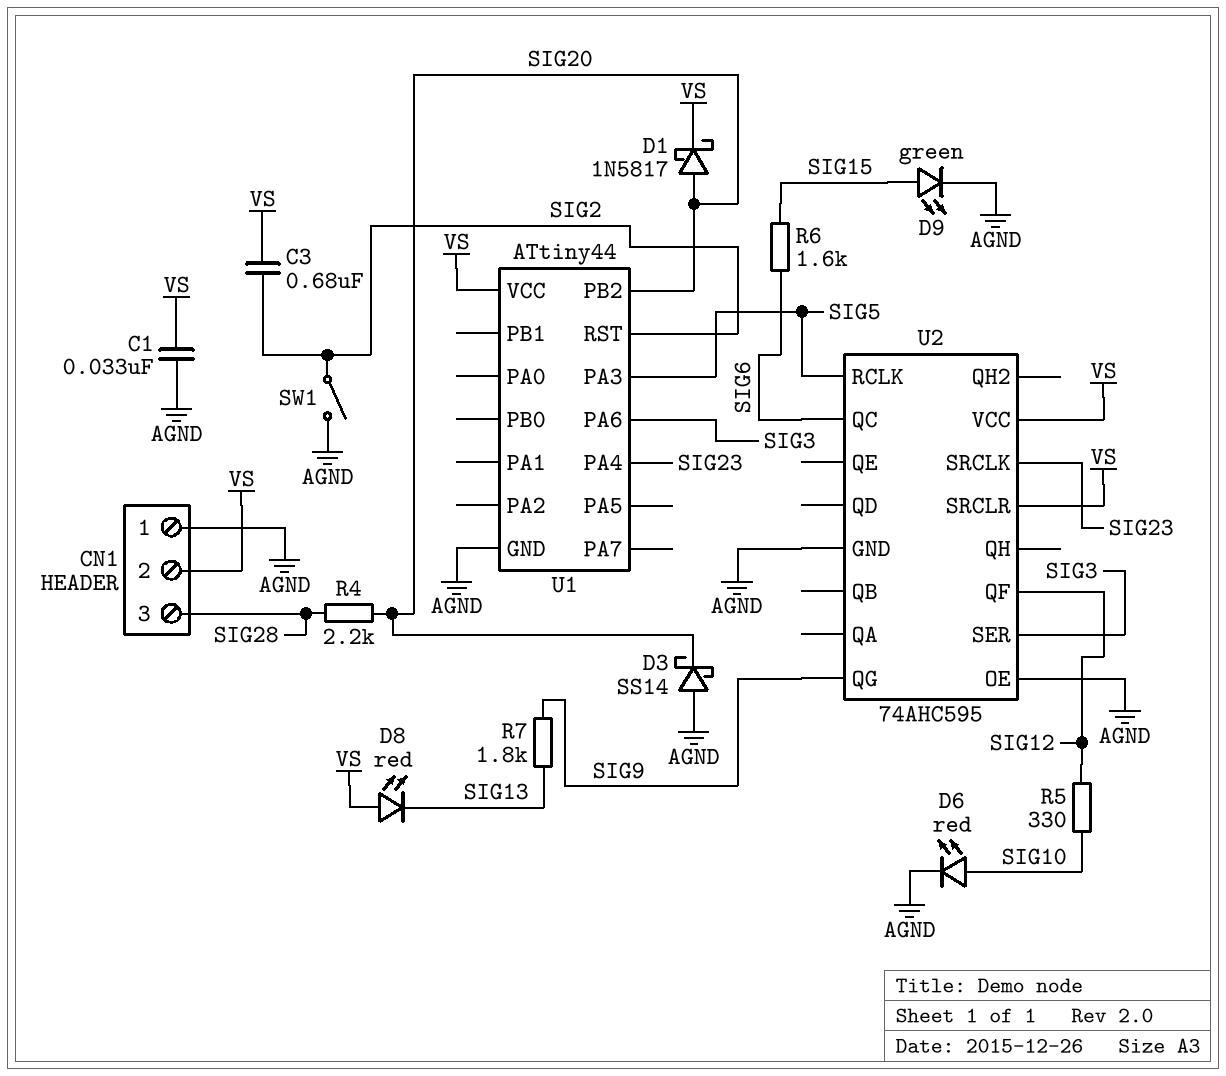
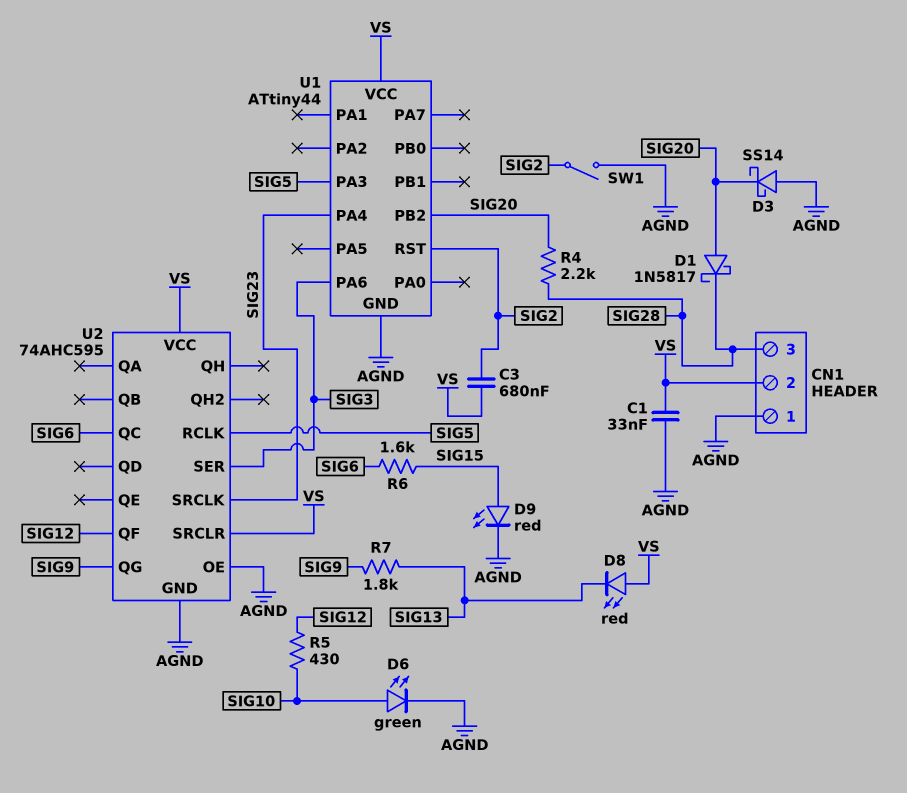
D1: schottky 1N5817 (A SIG20, K VS) -> schottky 1N5817 (A SIG20, K SIG28)
D6: LED red (A SIG10, K AGND) -> LED green (A SIG10, K AGND)
D9: LED green (A SIG15, K AGND) -> LED red (A SIG15, K AGND)
R5: 330 (SIG10, SIG12) -> 430 (SIG10, SIG12)

